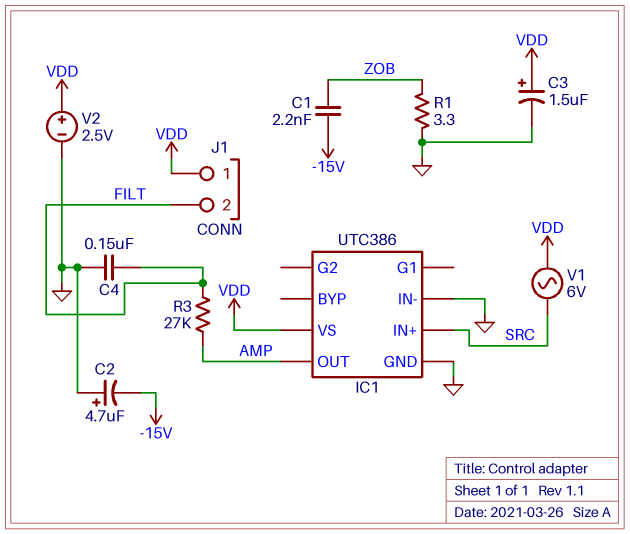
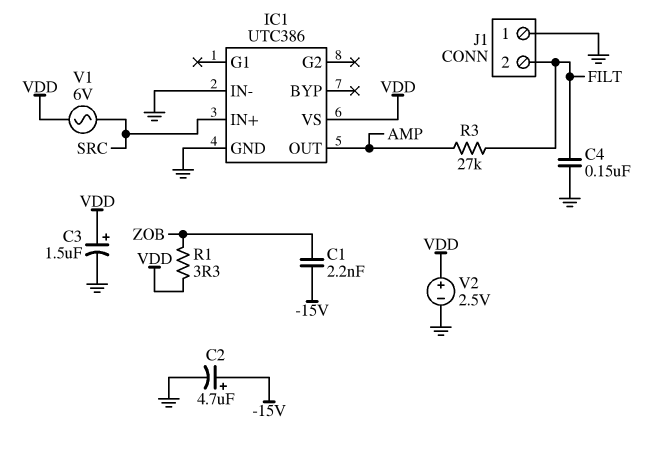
C2: 4.7uF (plus GND, minus -15V) -> 4.7uF (plus -15V, minus GND)
J1 pin 1: VDD -> GND
R1: 3.3 (GND, ZOB) -> 3.3 (VDD, ZOB)

